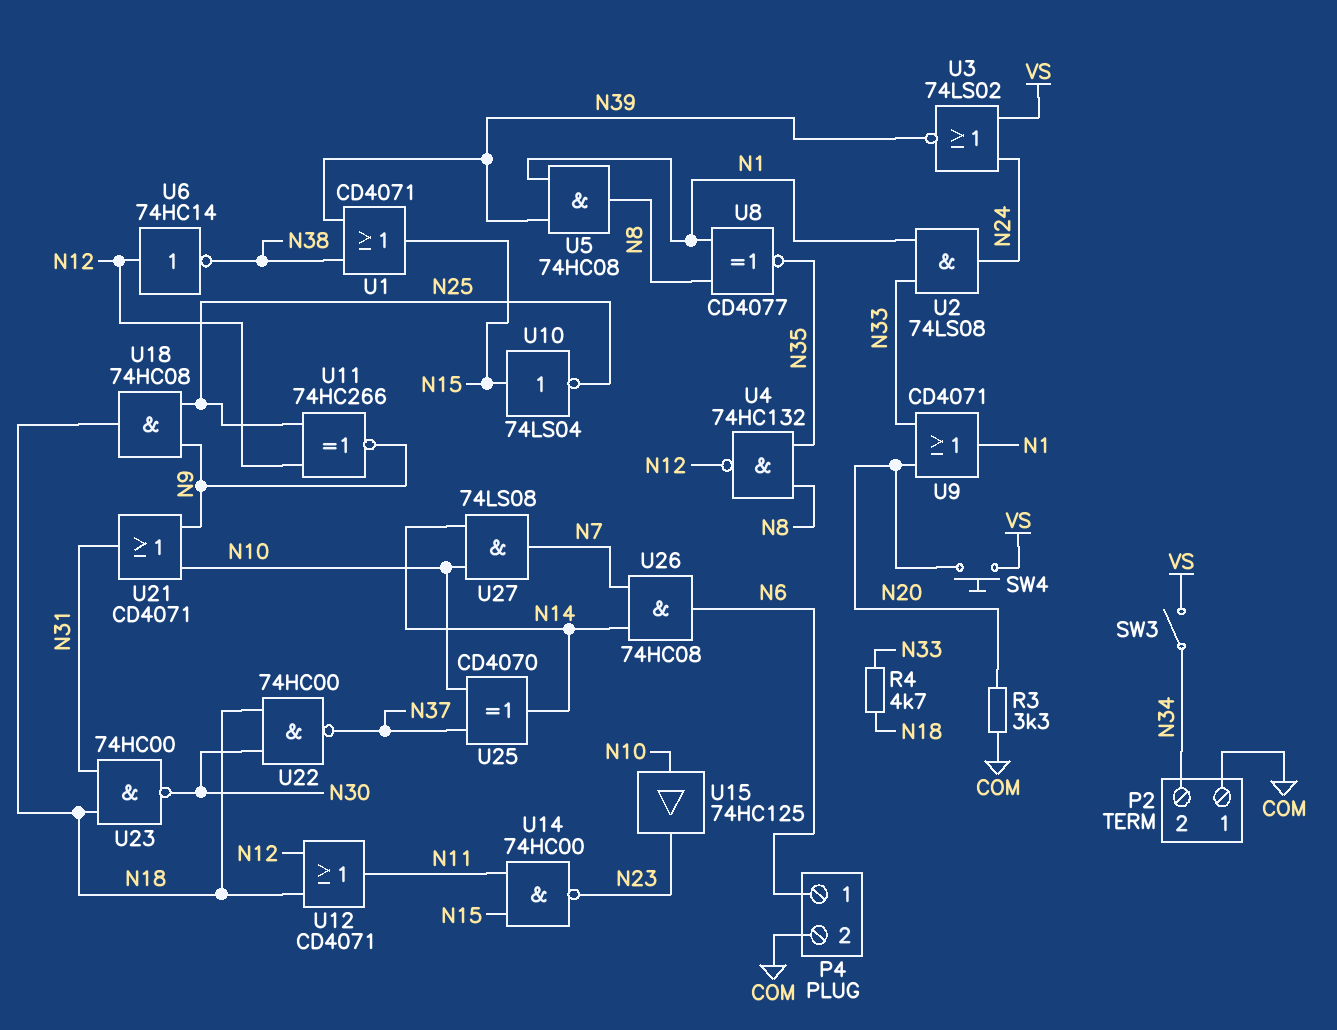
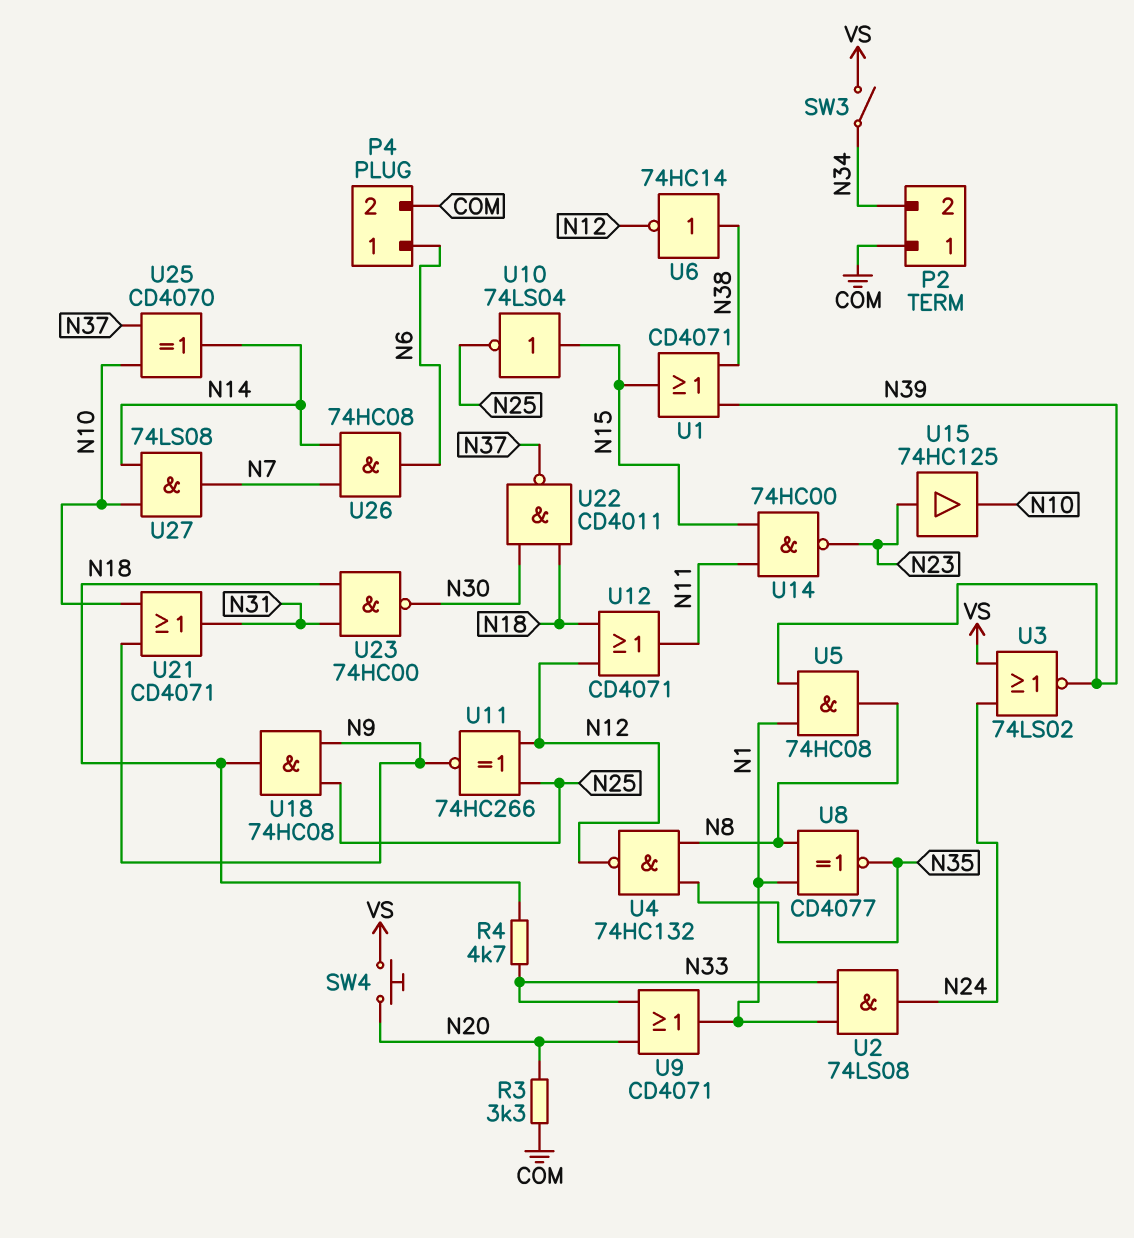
U6: NOT 74HC14 (in N12, out N38) -> NOT 74HC14 (in N38, out N12)
U15: buffer 74HC125 (in N10, out N23) -> buffer 74HC125 (in N23, out N10)
U22: NAND 74HC00 (in N18, in N30, out N37) -> NAND CD4011 (in N18, in N30, out N37)

